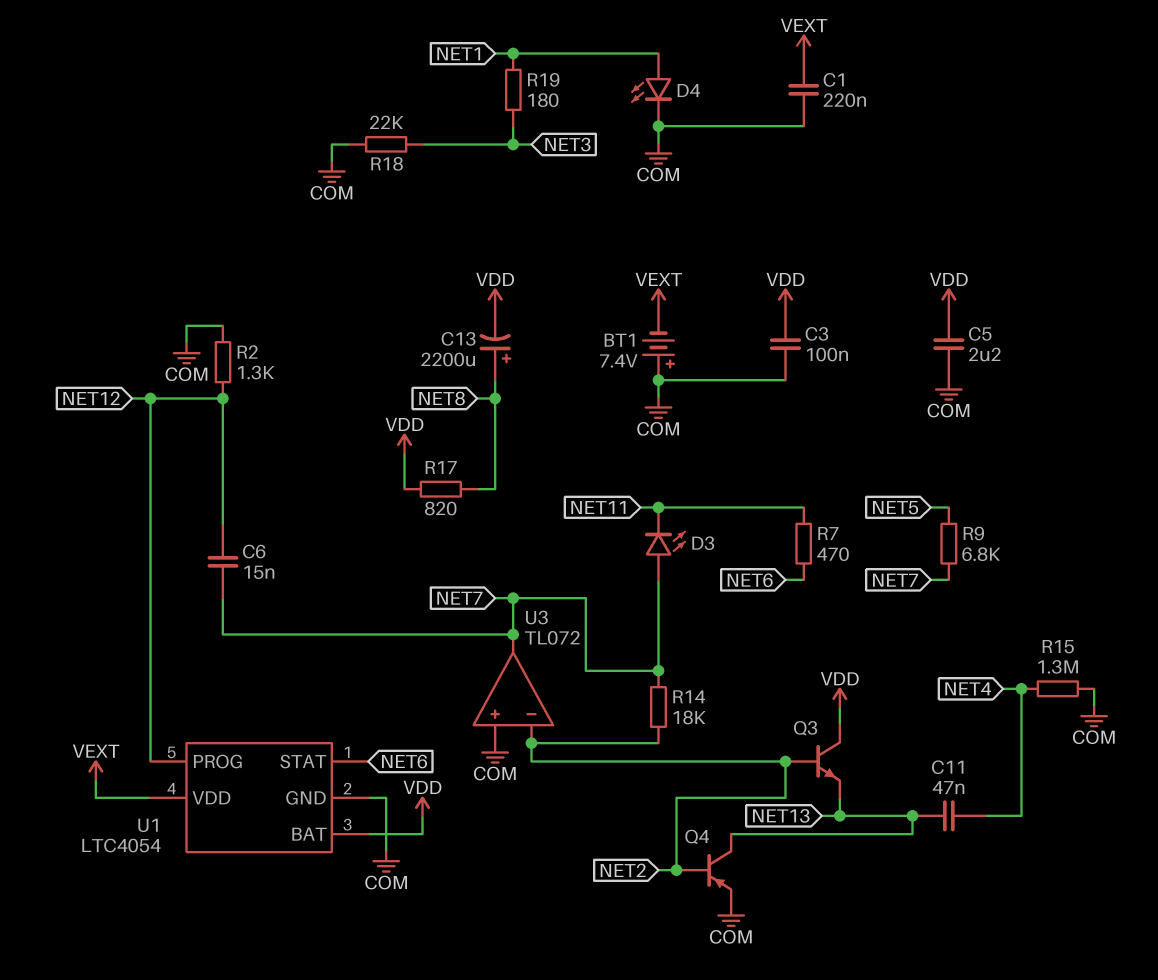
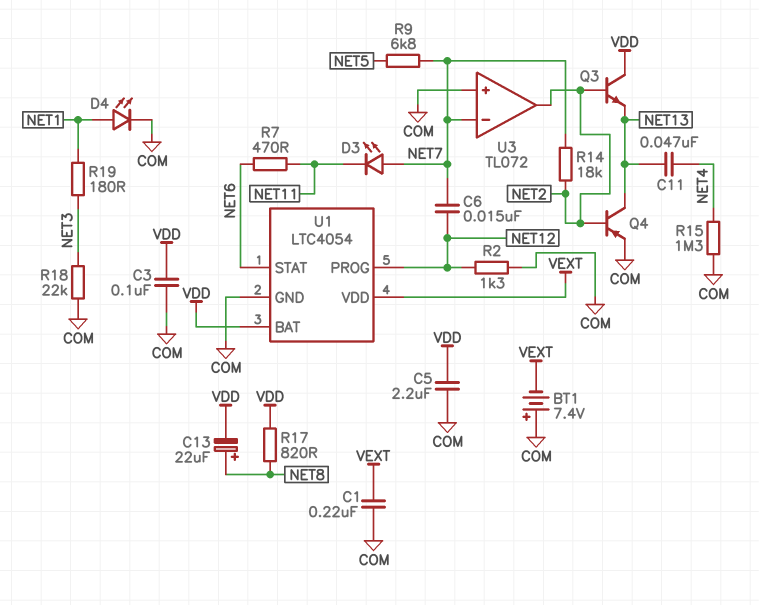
C13: 2200uF (plus NET8, minus VDD) -> 22uF (plus NET8, minus VDD)
U3 pin in-: NET2 -> NET7
U3 pin out: NET7 -> NET2

